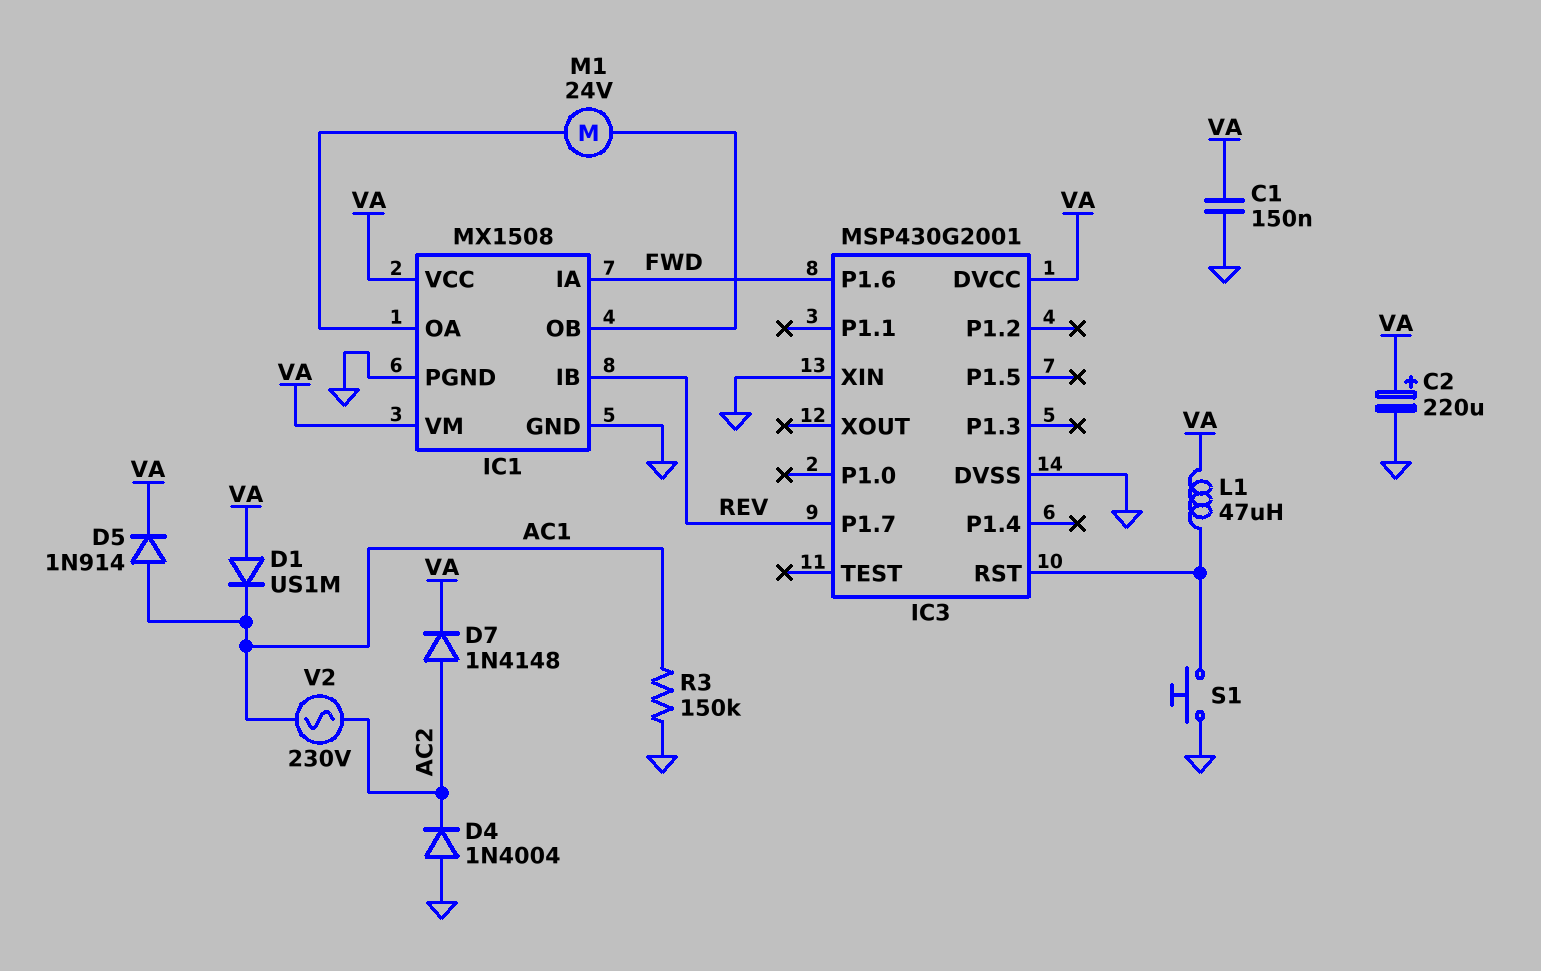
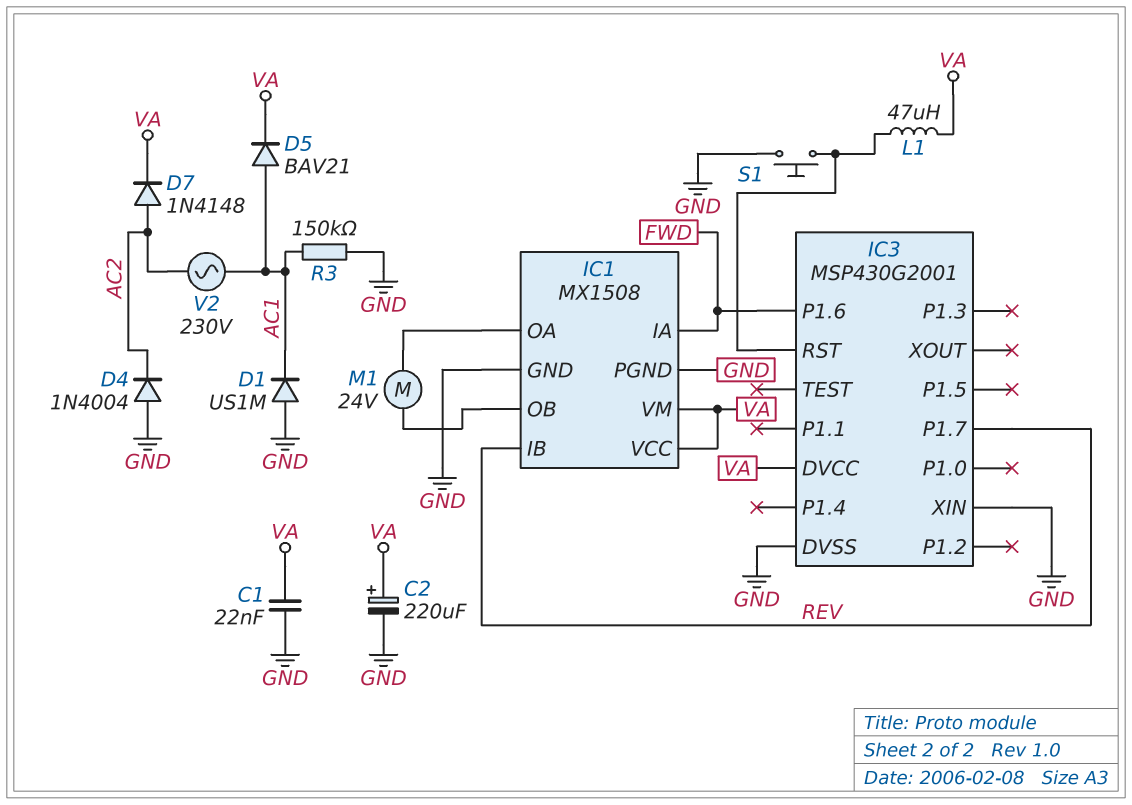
C1: 150nF (GND, VA) -> 22nF (GND, VA)
D1: diode US1M (A VA, K AC1) -> diode US1M (A GND, K AC1)
D5: diode 1N914 (A AC1, K VA) -> diode BAV21 (A AC1, K VA)

